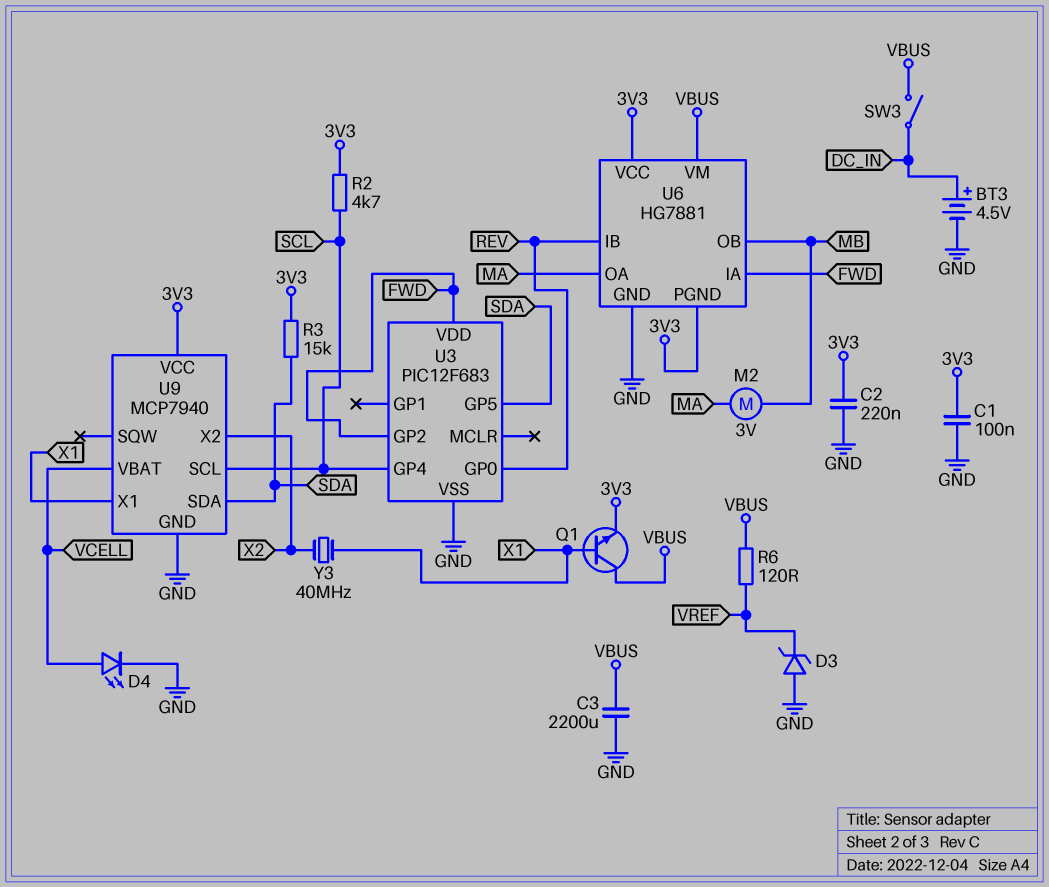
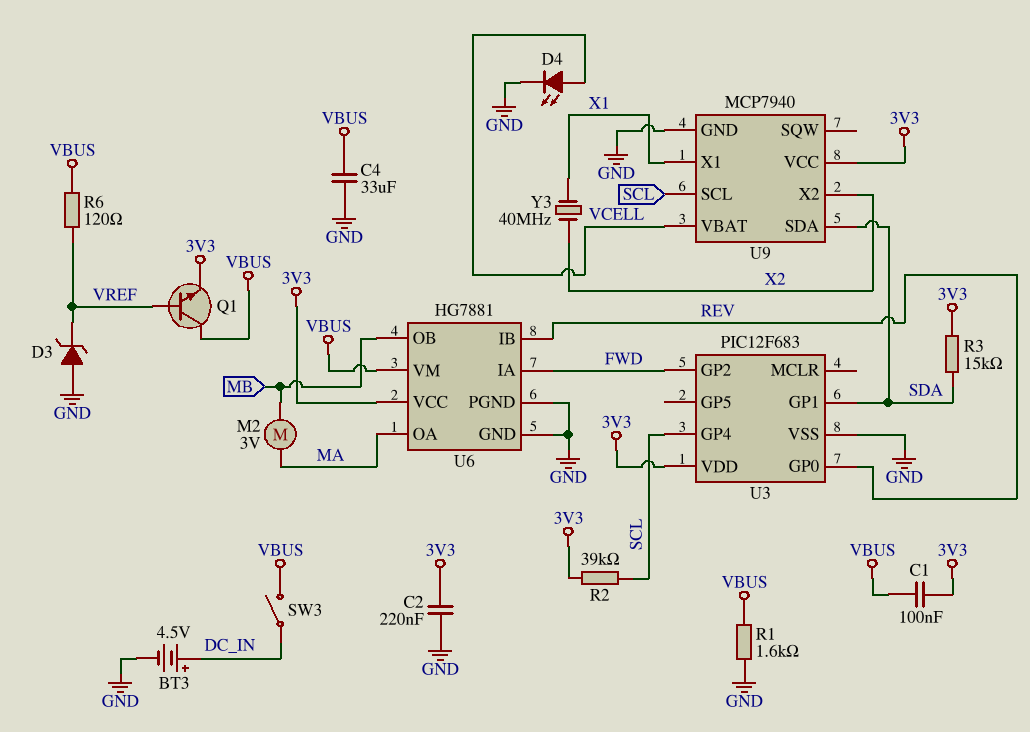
C1: 100nF (3V3, GND) -> 100nF (3V3, VBUS)
C3: 2200uF (GND, VBUS) -> none
C4: none -> 33uF (GND, VBUS)
Q1: NPN (B X1, C VBUS, E 3V3) -> NPN (B VREF, C VBUS, E 3V3)
R1: none -> 1.6k (GND, VBUS)
R2: 4.7k (3V3, SCL) -> 39k (3V3, SCL)
U3 pin GP1: none -> SDA
U3 pin GP5: SDA -> none
U3 pin VDD: FWD -> 3V3
U6 pin PGND: 3V3 -> GND

